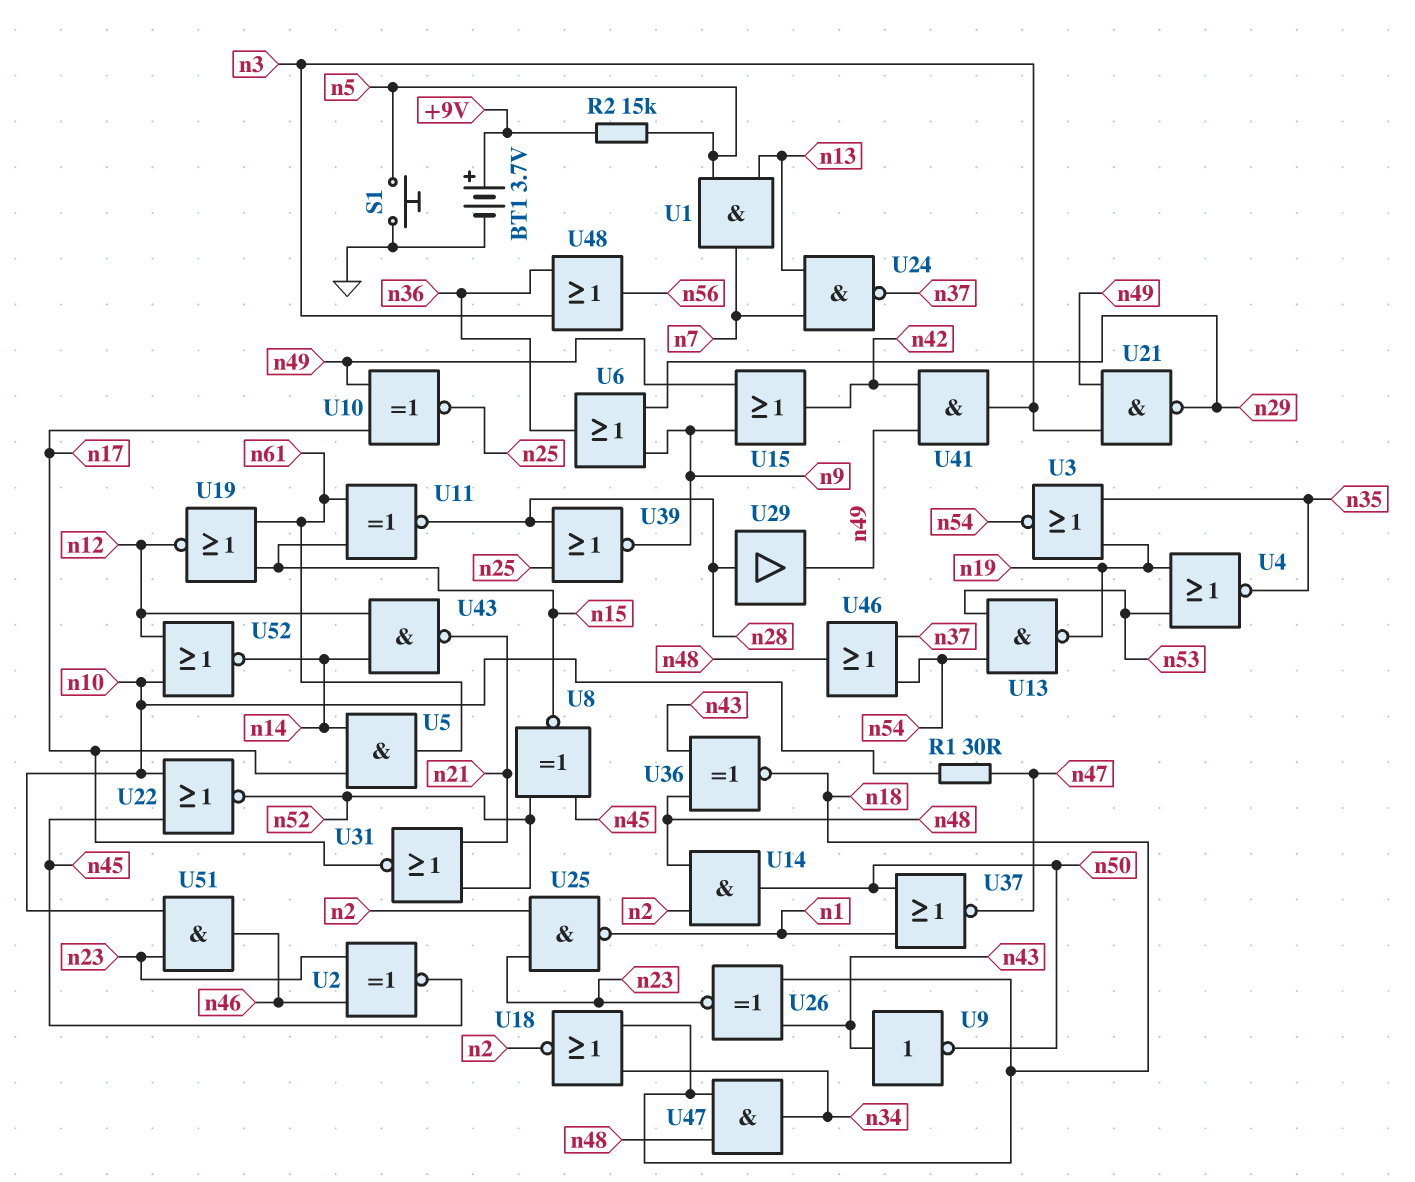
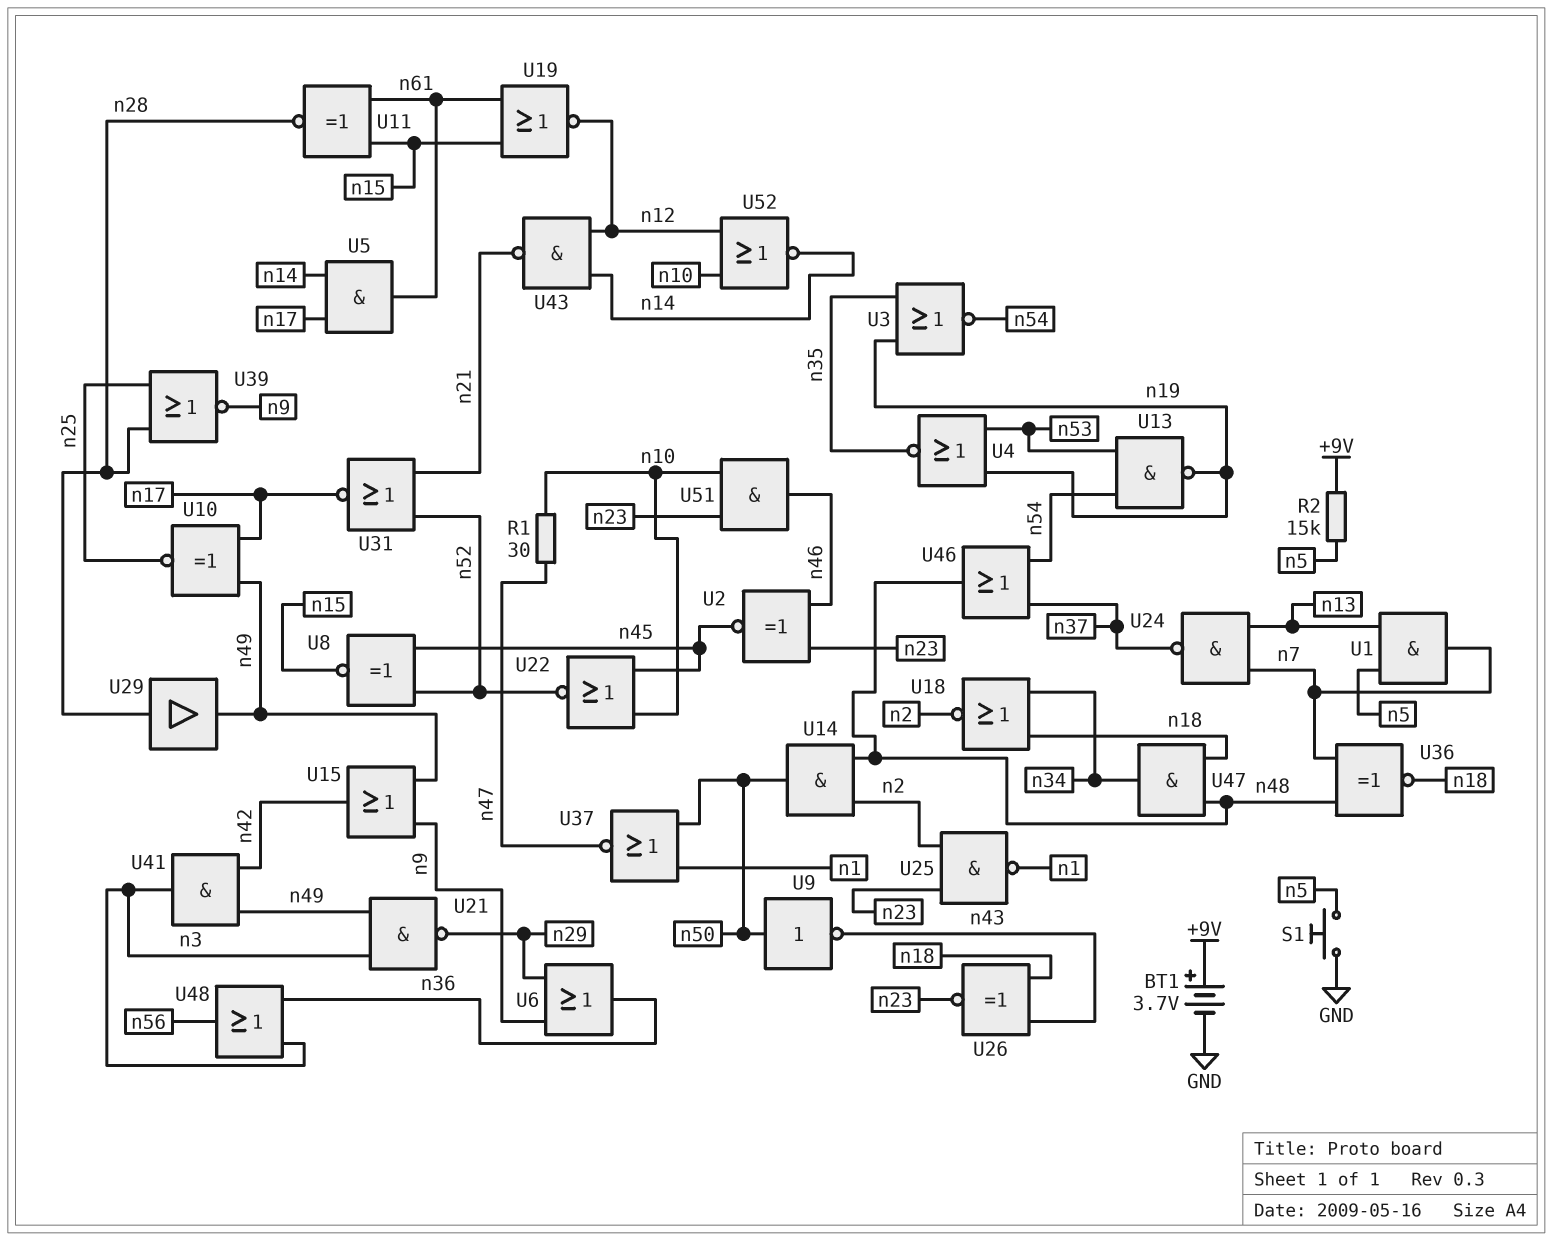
U9: NOT (in n43, out n50) -> NOT (in n50, out n43)
U36: XNOR (in n43, in n48, out n18) -> XNOR (in n7, in n48, out n18)

